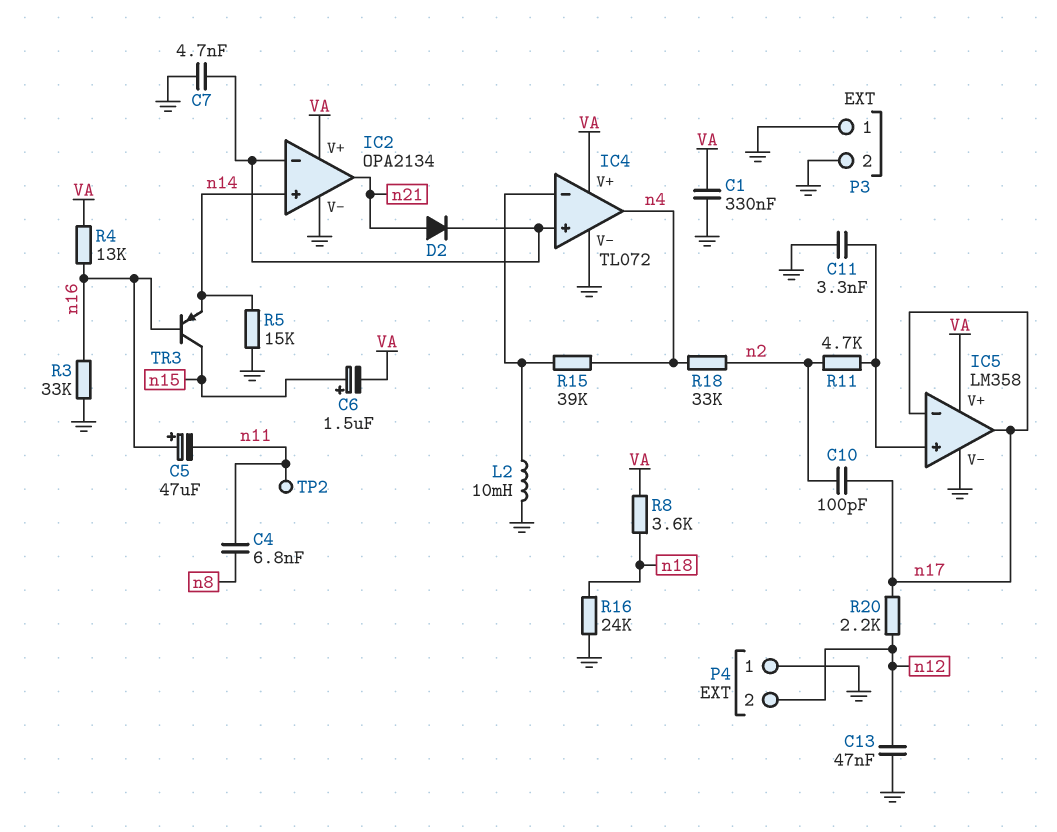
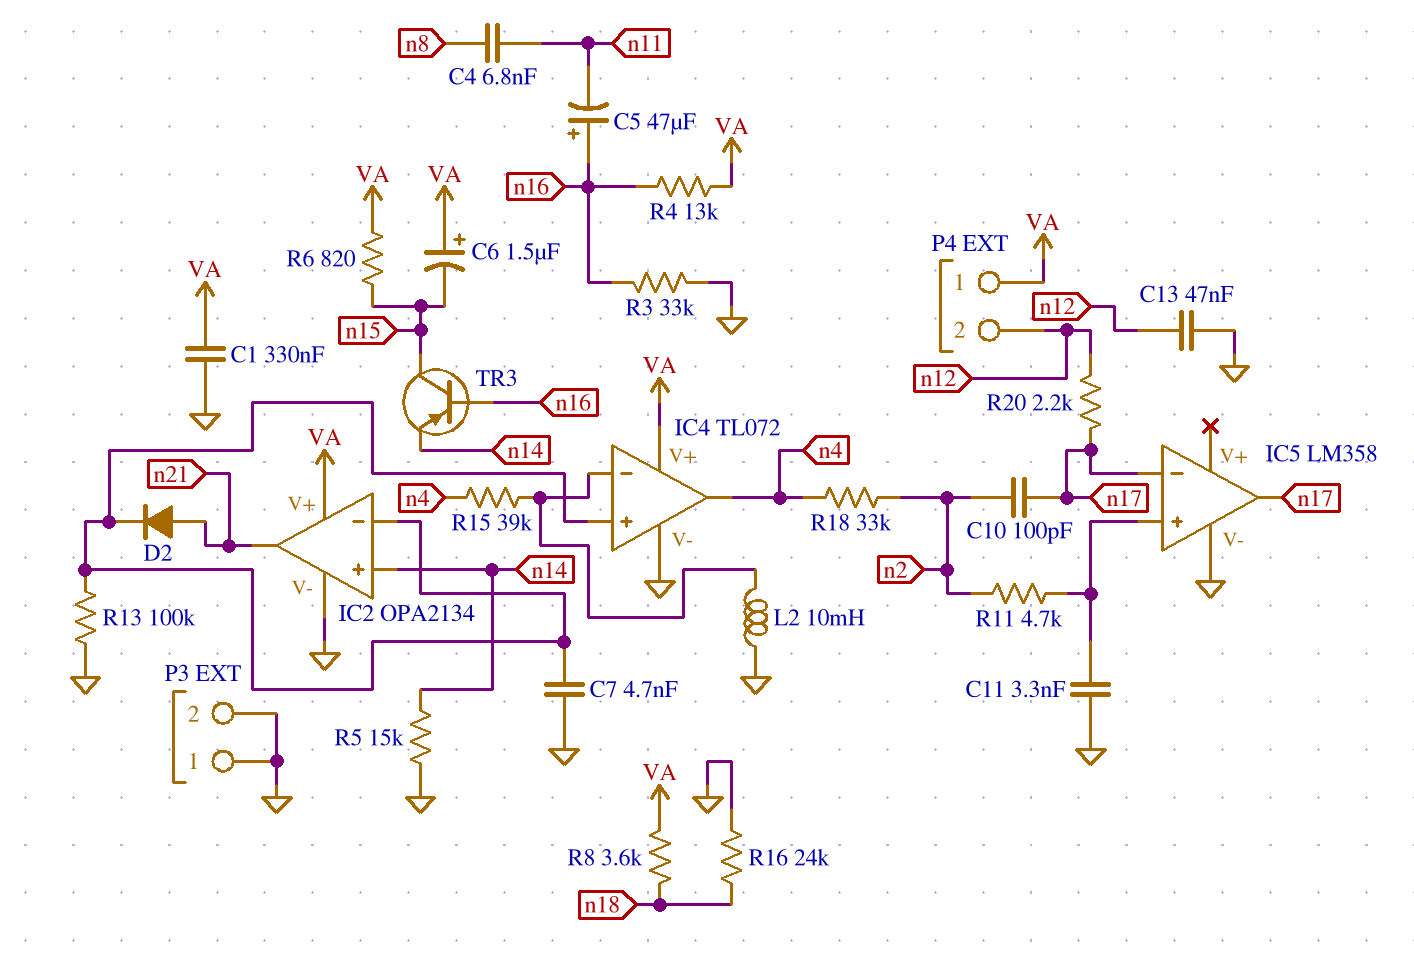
C6: 1.5uF (plus n15, minus VA) -> 1.5uF (plus VA, minus n15)
IC5 pin V+: VA -> none
P4 pin 1: GND -> VA
R6: none -> 820 (VA, n15)
R13: none -> 100k (GND, IC2/in-)
TP2: test point (n11) -> none

